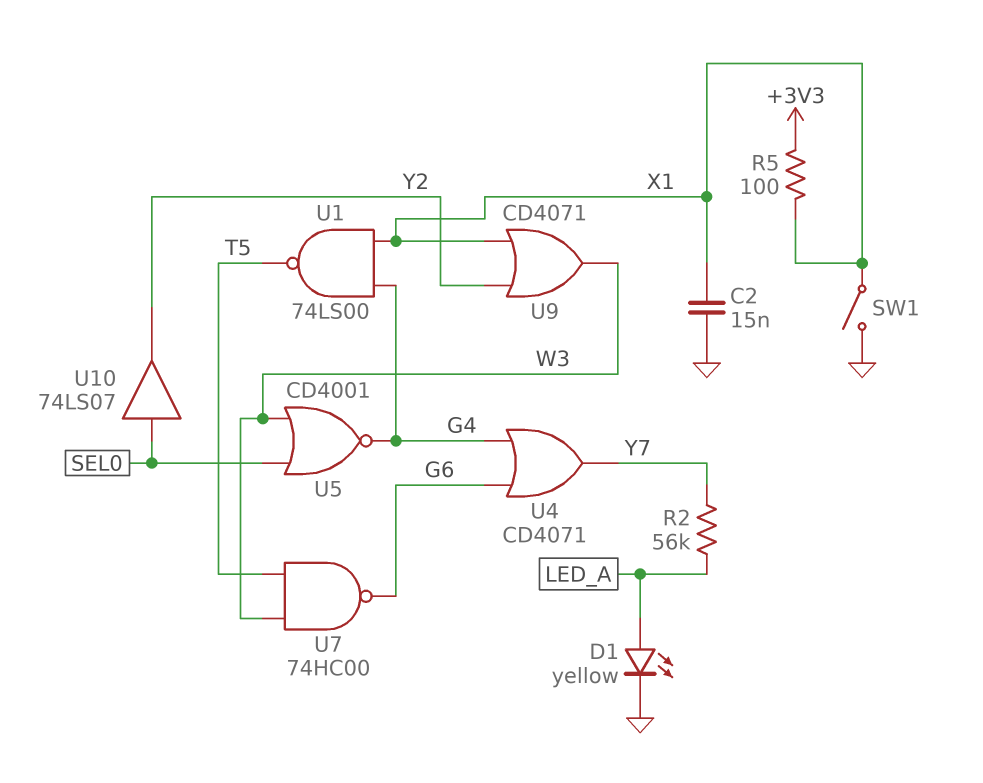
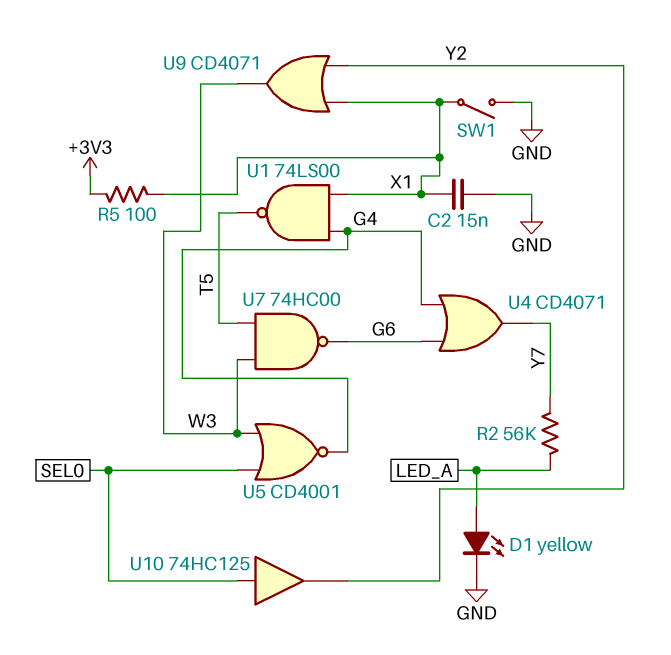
U10: buffer 74LS07 (in SEL0, out Y2) -> buffer 74HC125 (in SEL0, out Y2)

